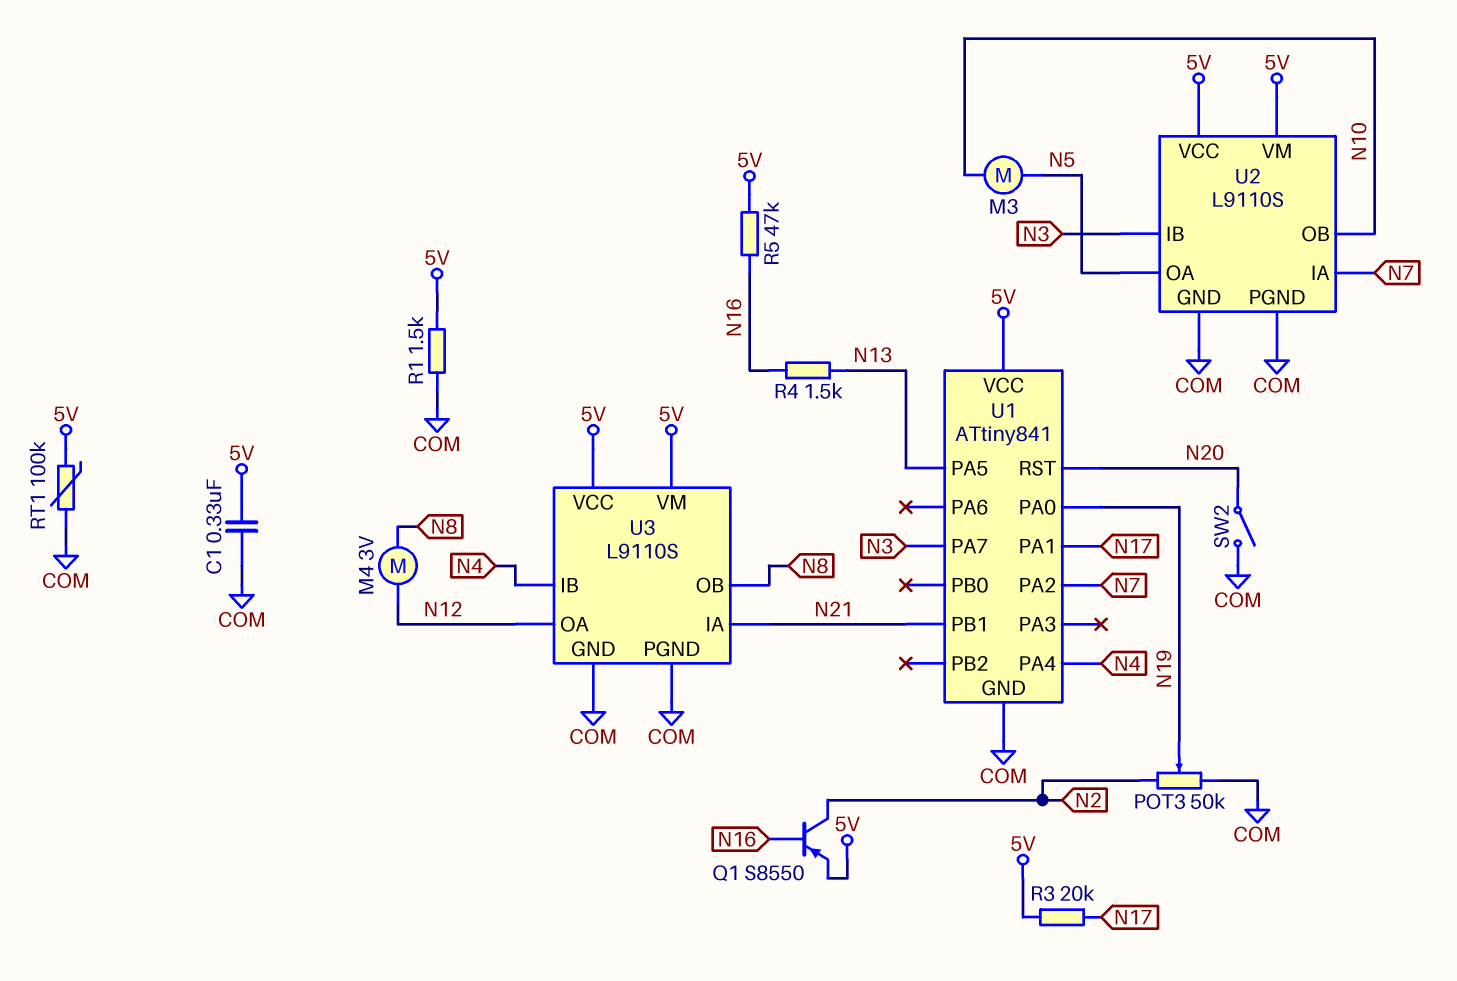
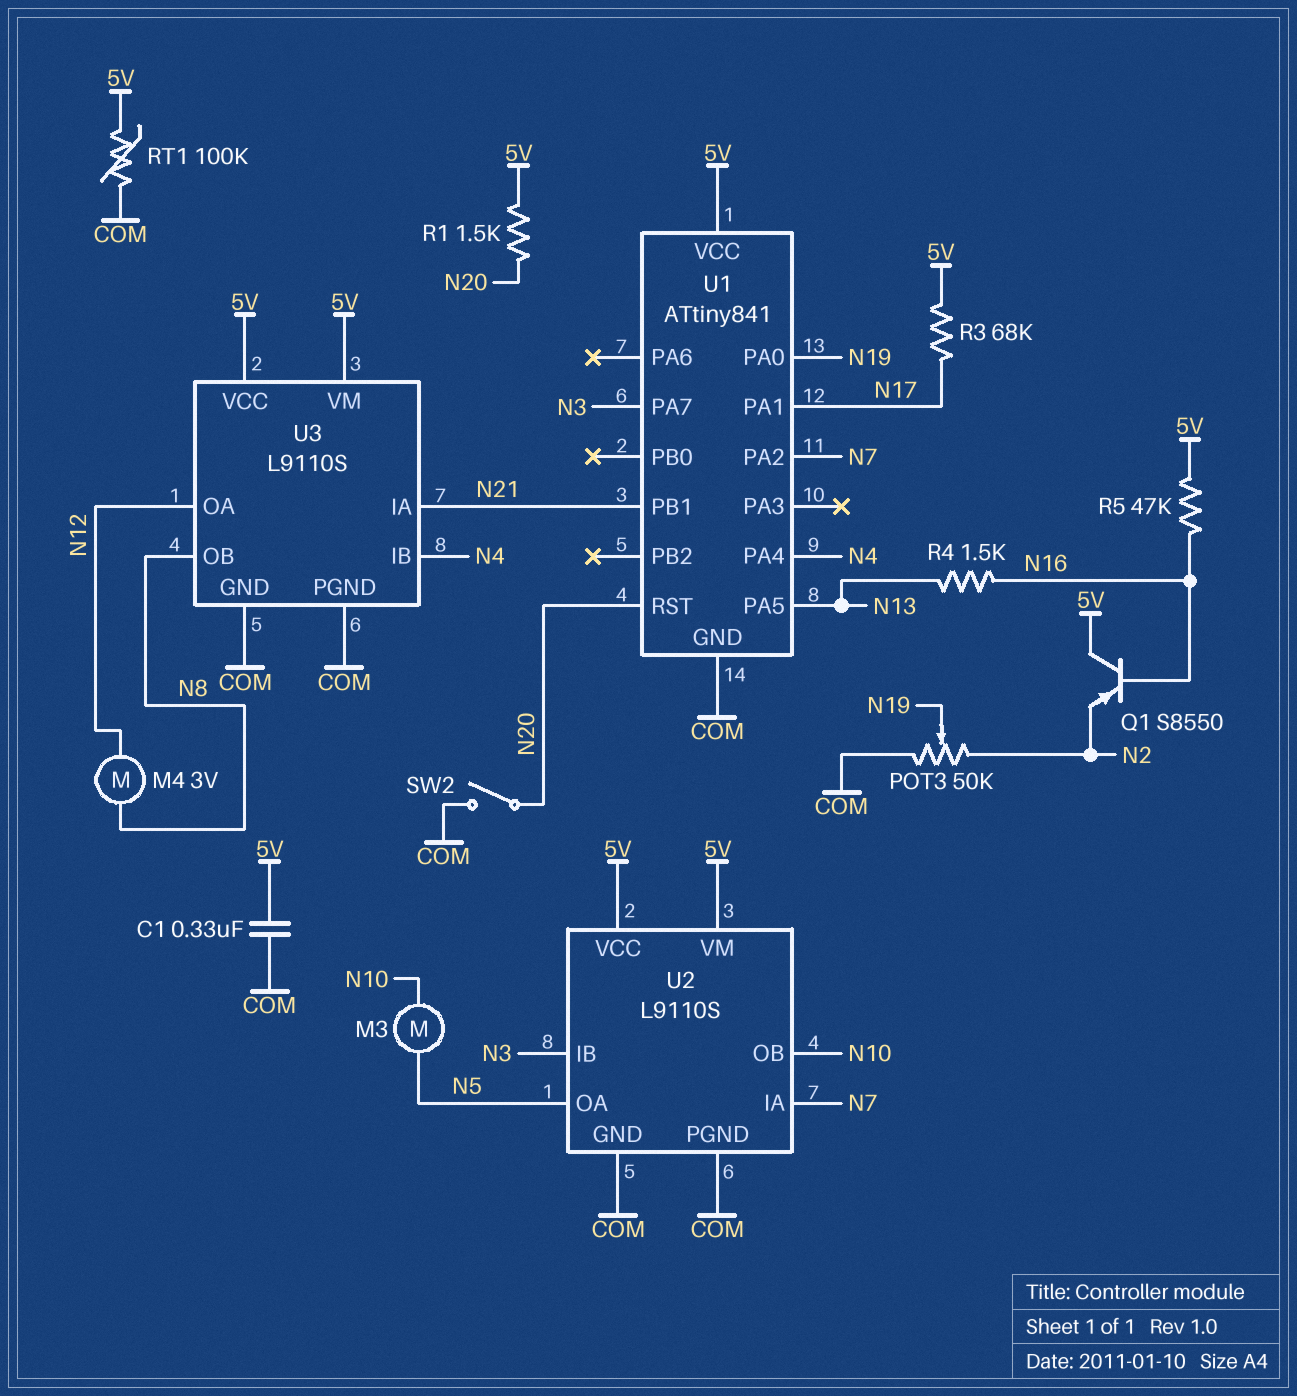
Q1: PNP S8550 (B N16, C N2, E 5V) -> PNP S8550 (B N16, C 5V, E N2)
R1: 1.5k (5V, COM) -> 1.5k (5V, N20)
R3: 20k (5V, N17) -> 68k (5V, N17)

